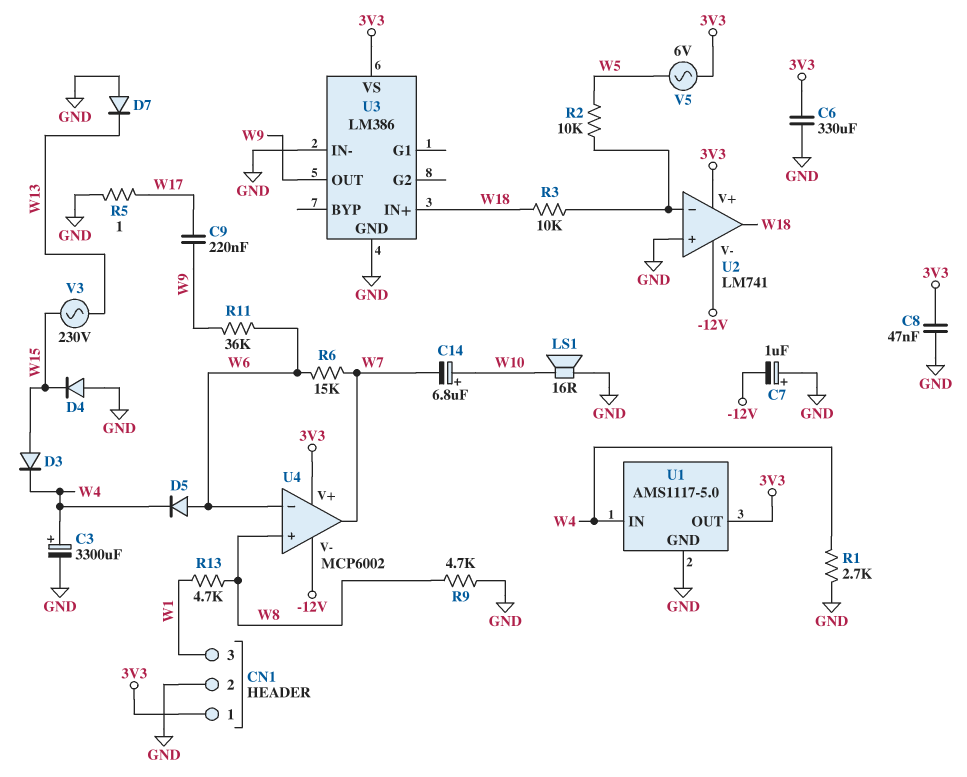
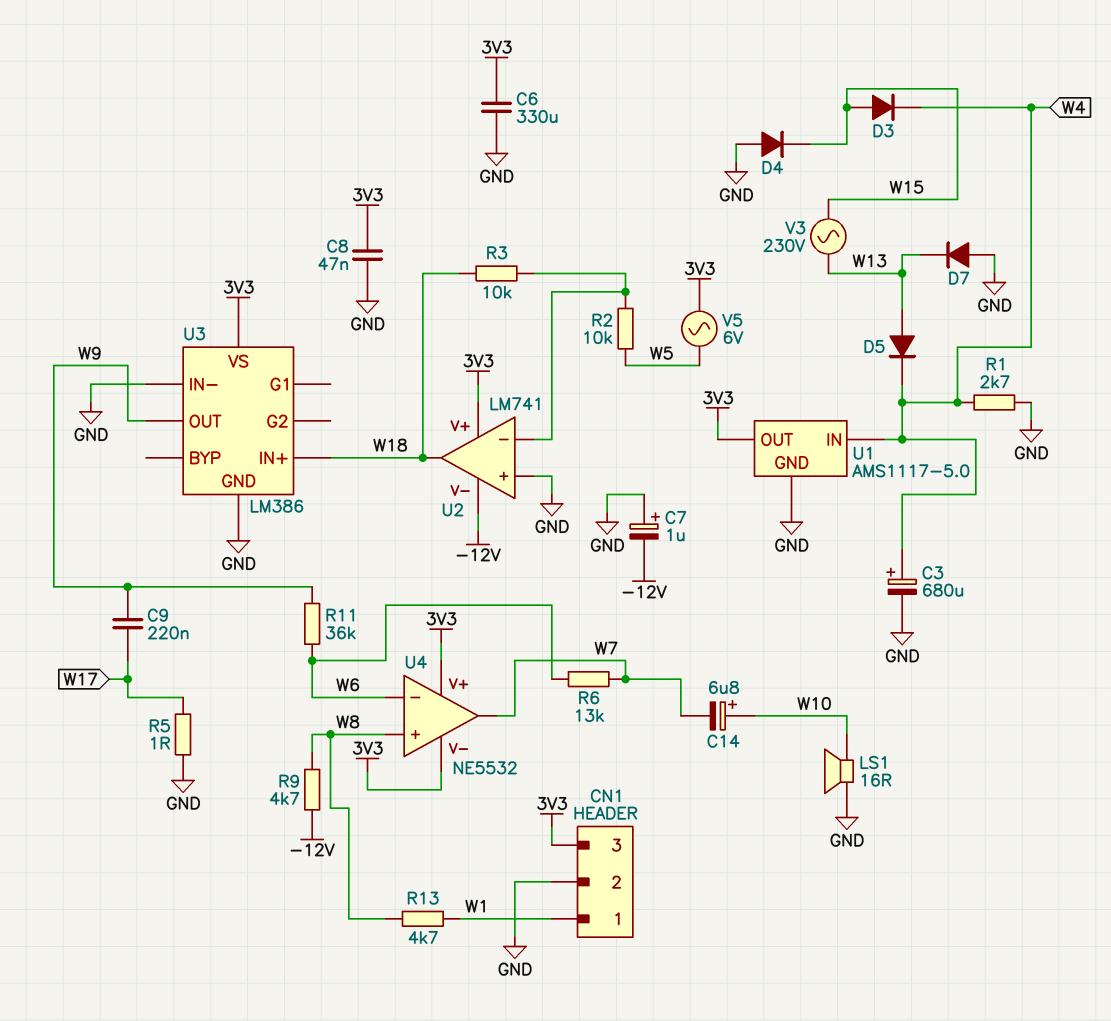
C3: 3300uF (plus W4, minus GND) -> 680uF (plus W4, minus GND)
CN1 pin 1: 3V3 -> W1
CN1 pin 3: W1 -> 3V3
D5: diode (A W6, K W4) -> diode (A W13, K W4)
R6: 15k (W6, W7) -> 13k (W6, W7)
R9: 4.7k (GND, W8) -> 4.7k (-12V, W8)
U4: MCP6002 -> NE5532
U4 pin V-: -12V -> 3V3

